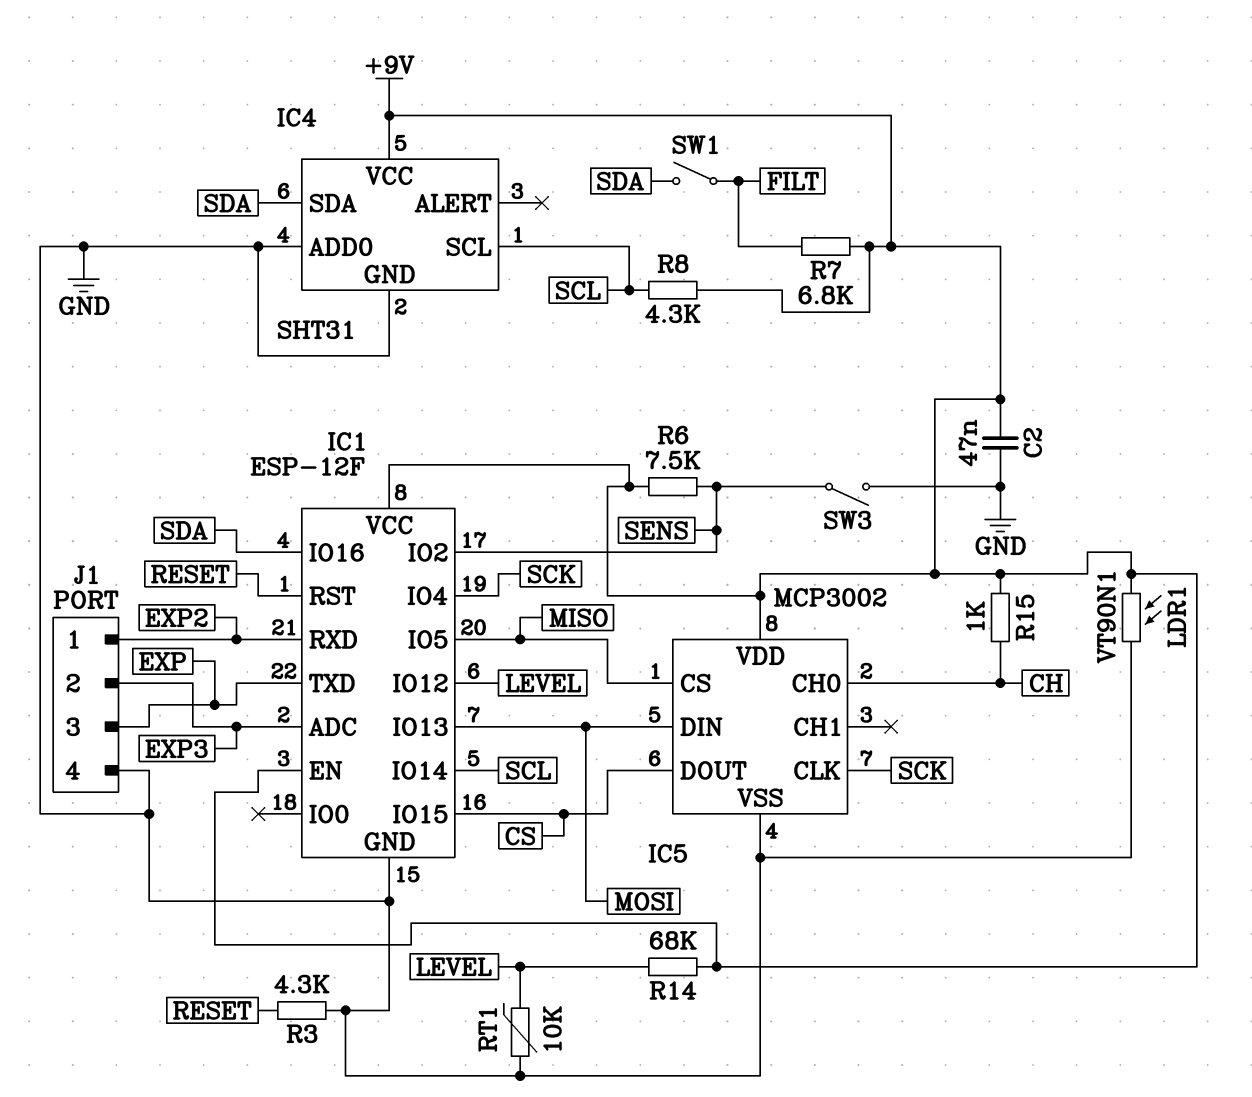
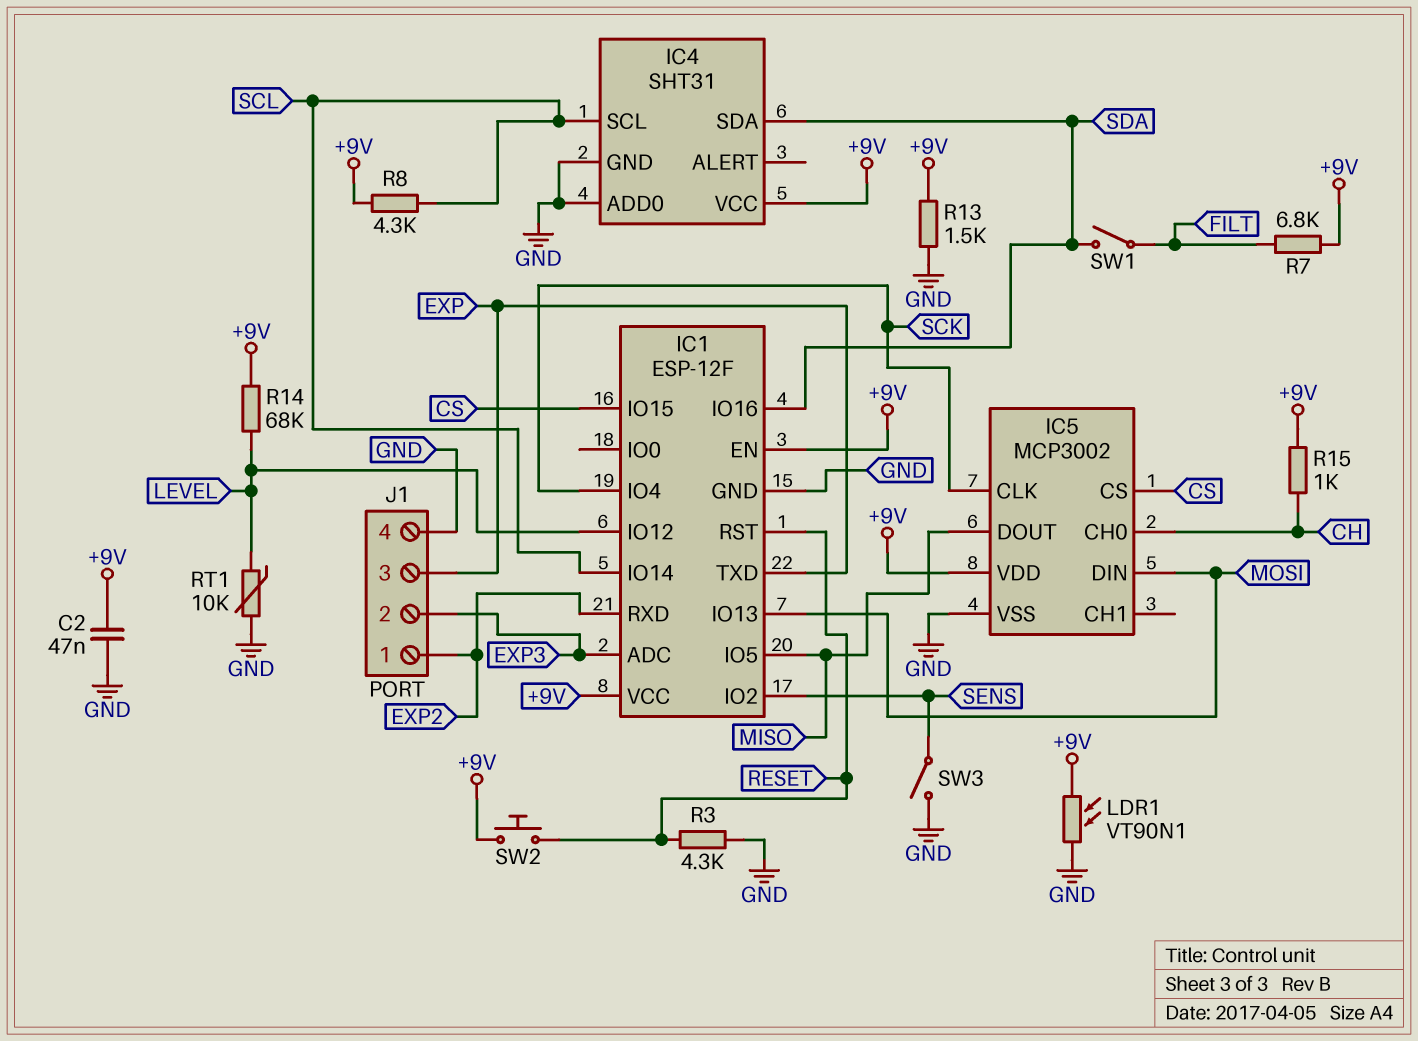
IC5 pin CS: MISO -> CS
IC5 pin DOUT: CS -> MISO
R6: 7.5k (+9V, SENS) -> none
R13: none -> 1.5k (+9V, GND)
SW2: none -> button (+9V, RESET)

